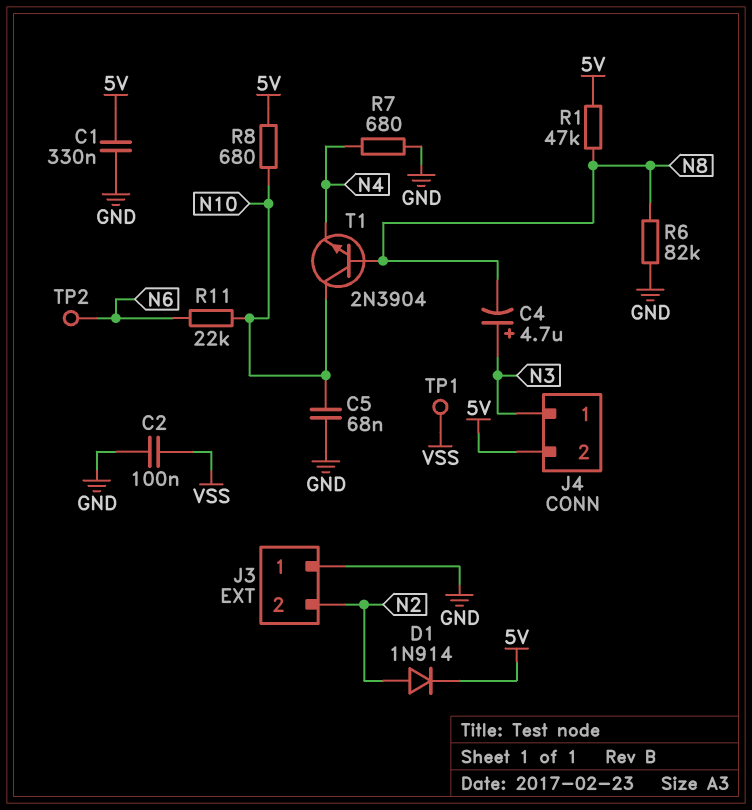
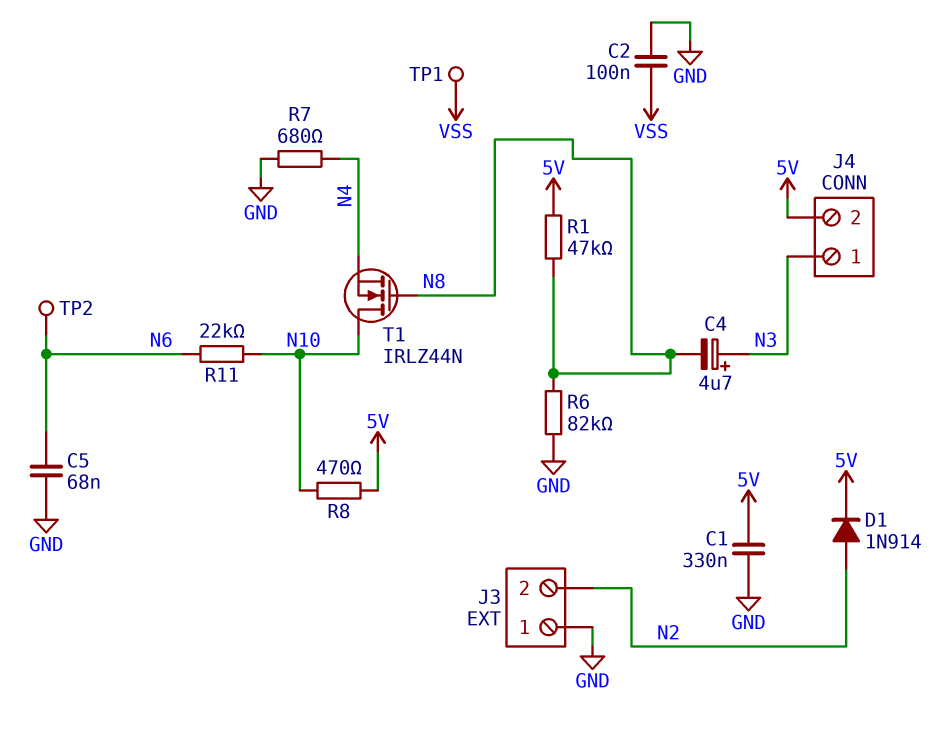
C5: 68nF (GND, N10) -> 68nF (GND, N6)
R8: 680 (5V, N10) -> 470 (5V, N10)
T1: NPN 2N3904 (B N8, C N10, E N4) -> NMOS IRLZ44N (G N8, D N10, S N4)

